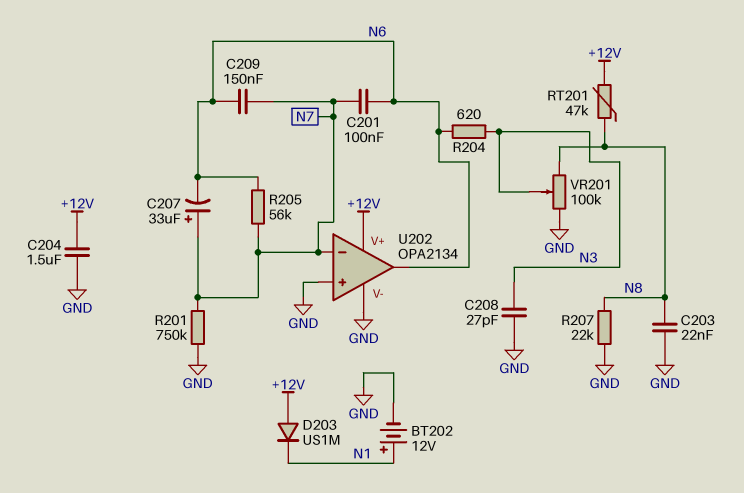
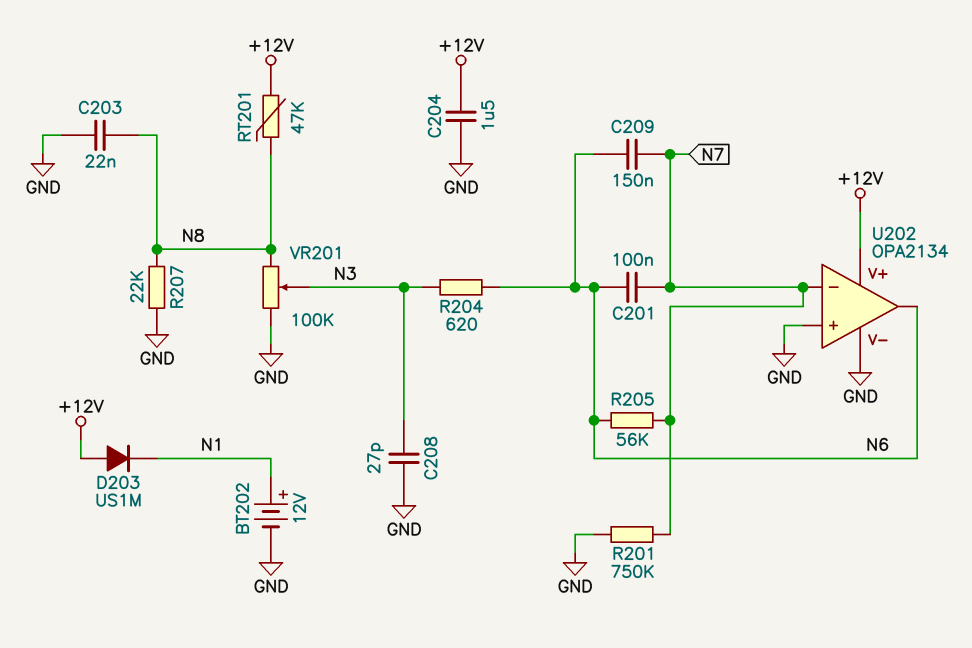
C207: 33uF (plus N7, minus N6) -> none

